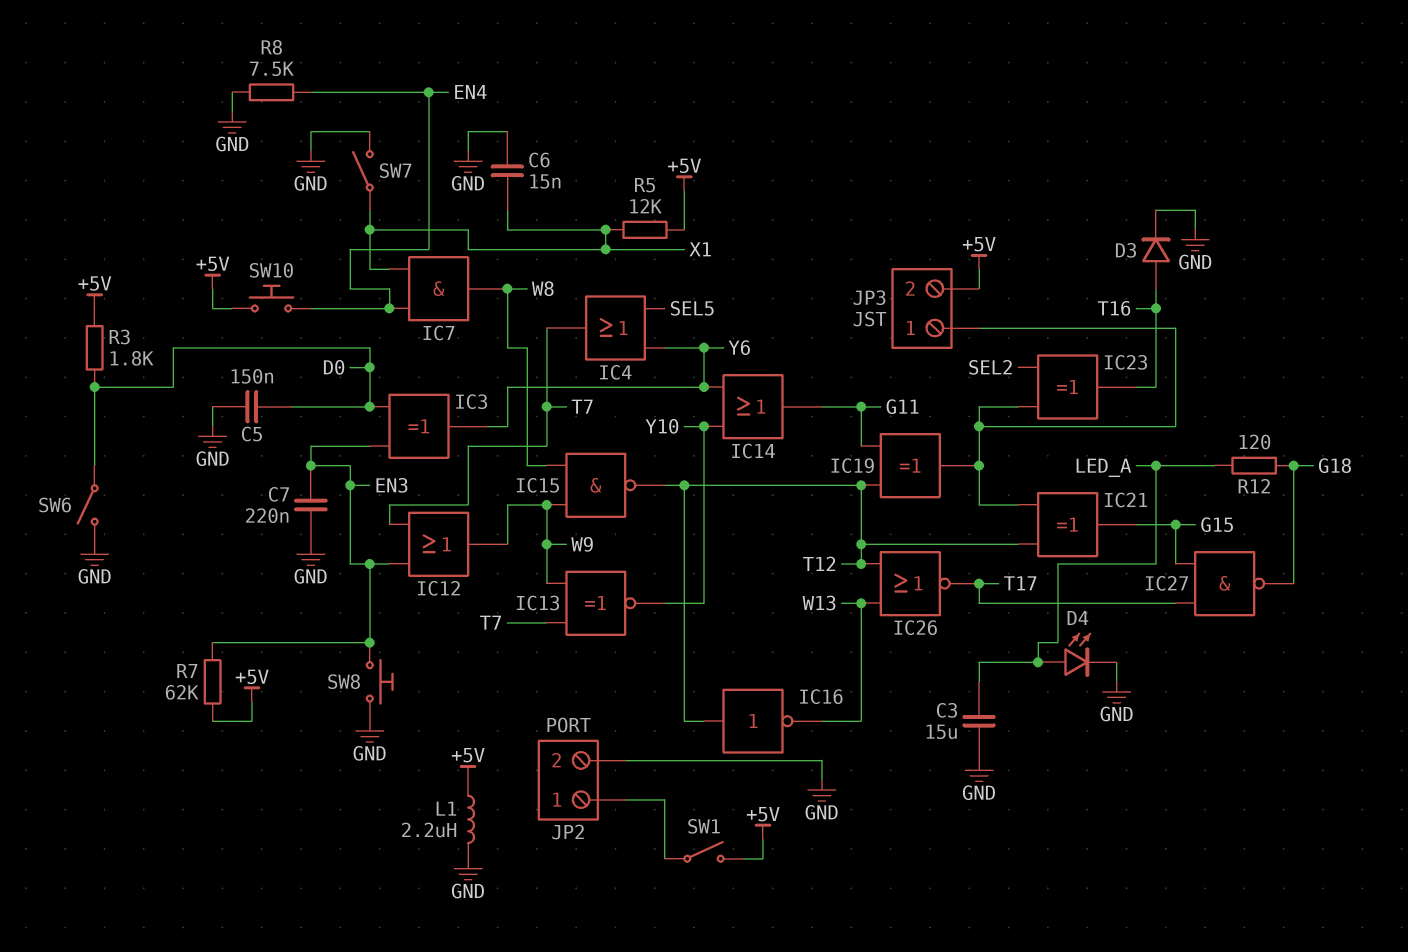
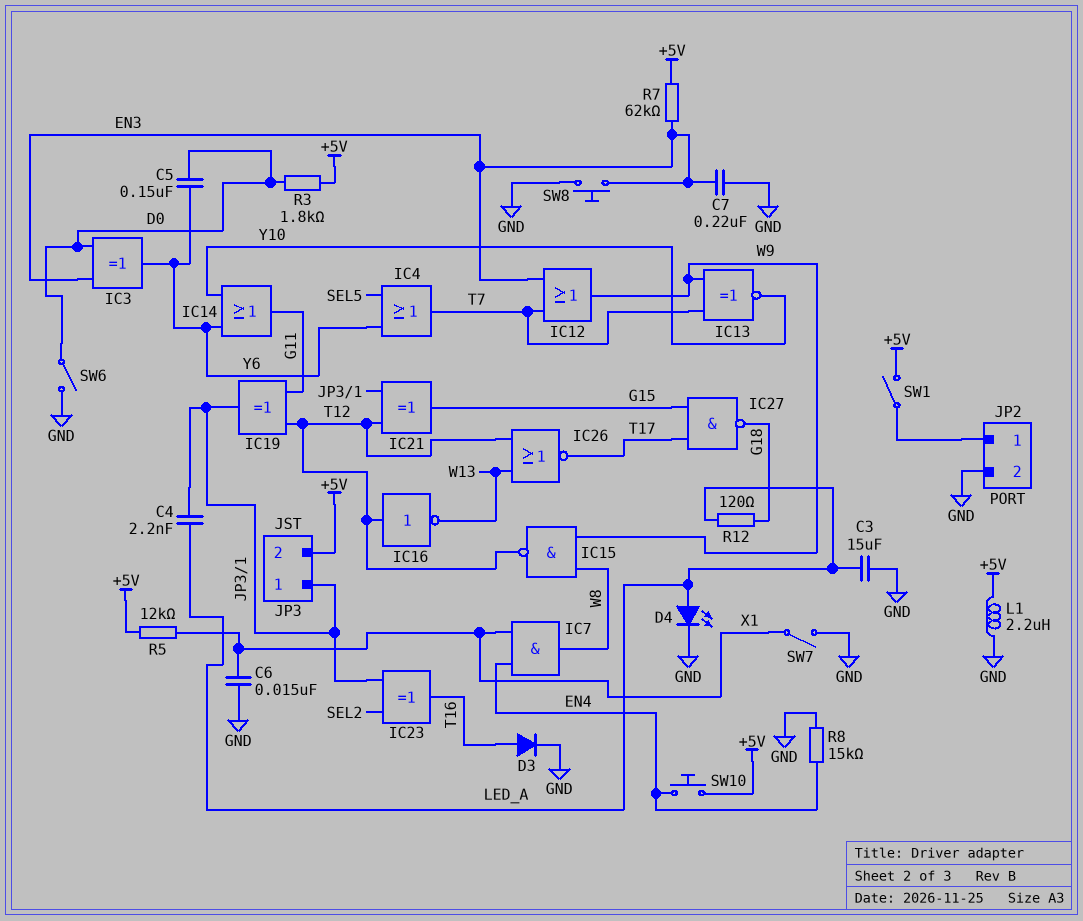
C4: none -> 2.2nF (JP3/1, LED_A)
C5: 150nF (D0, GND) -> 150nF (D0, Y6)
R8: 7.5k (EN4, GND) -> 15k (EN4, GND)

